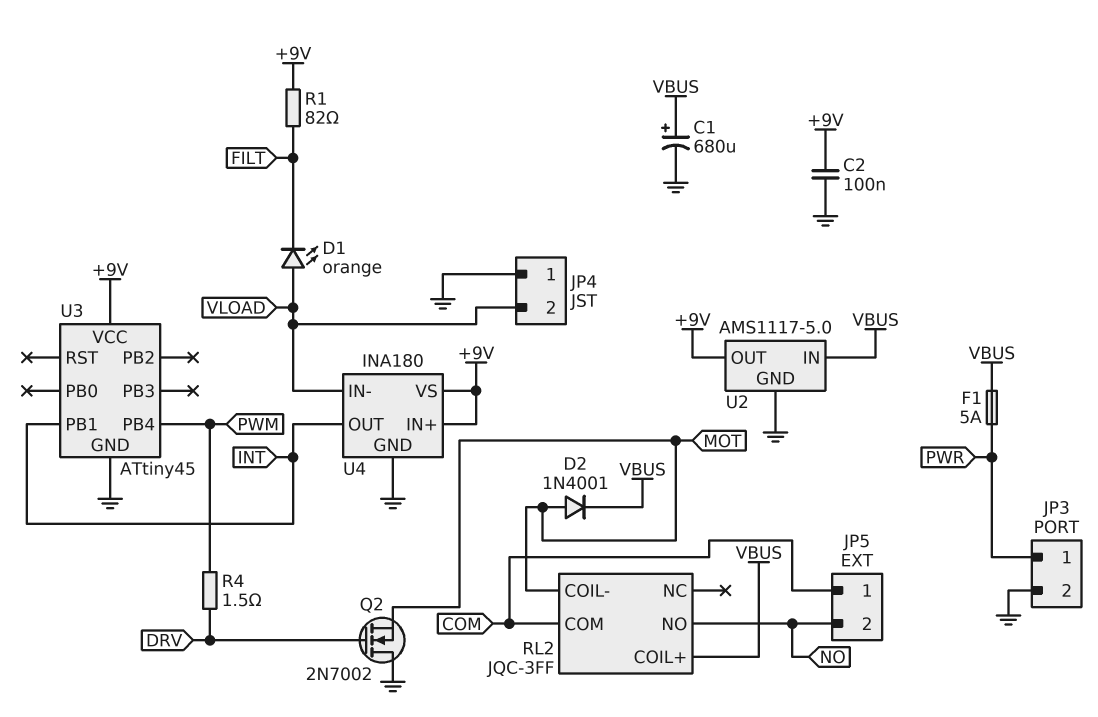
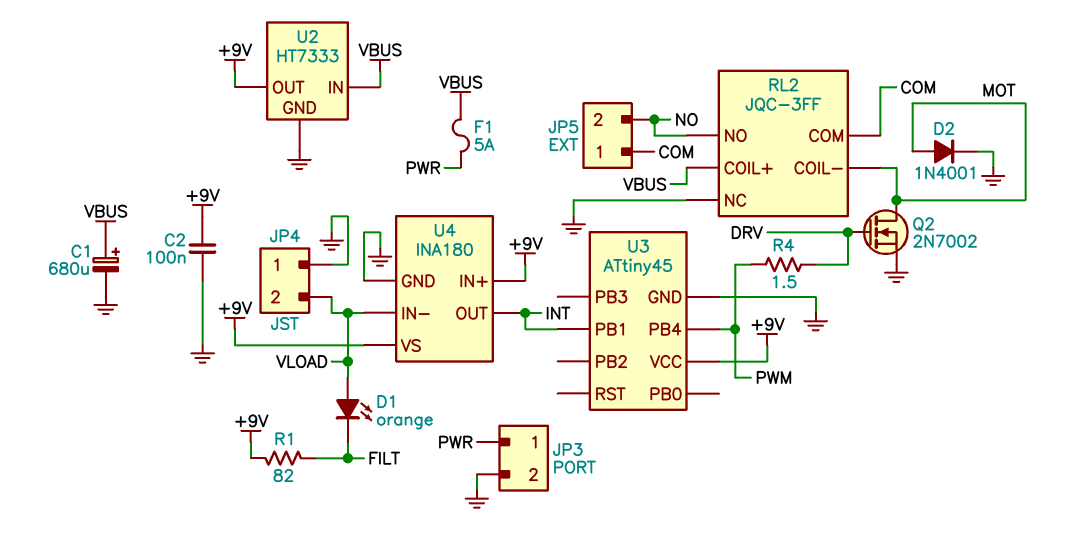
D2: diode 1N4001 (A MOT, K VBUS) -> diode 1N4001 (A MOT, K GND)
Q2: NMOS 2N7002 (G DRV, D GND, S MOT) -> NMOS 2N7002 (G DRV, D MOT, S GND)
RL2 pin NC: none -> GND
U2: AMS1117-5.0 -> HT7333

